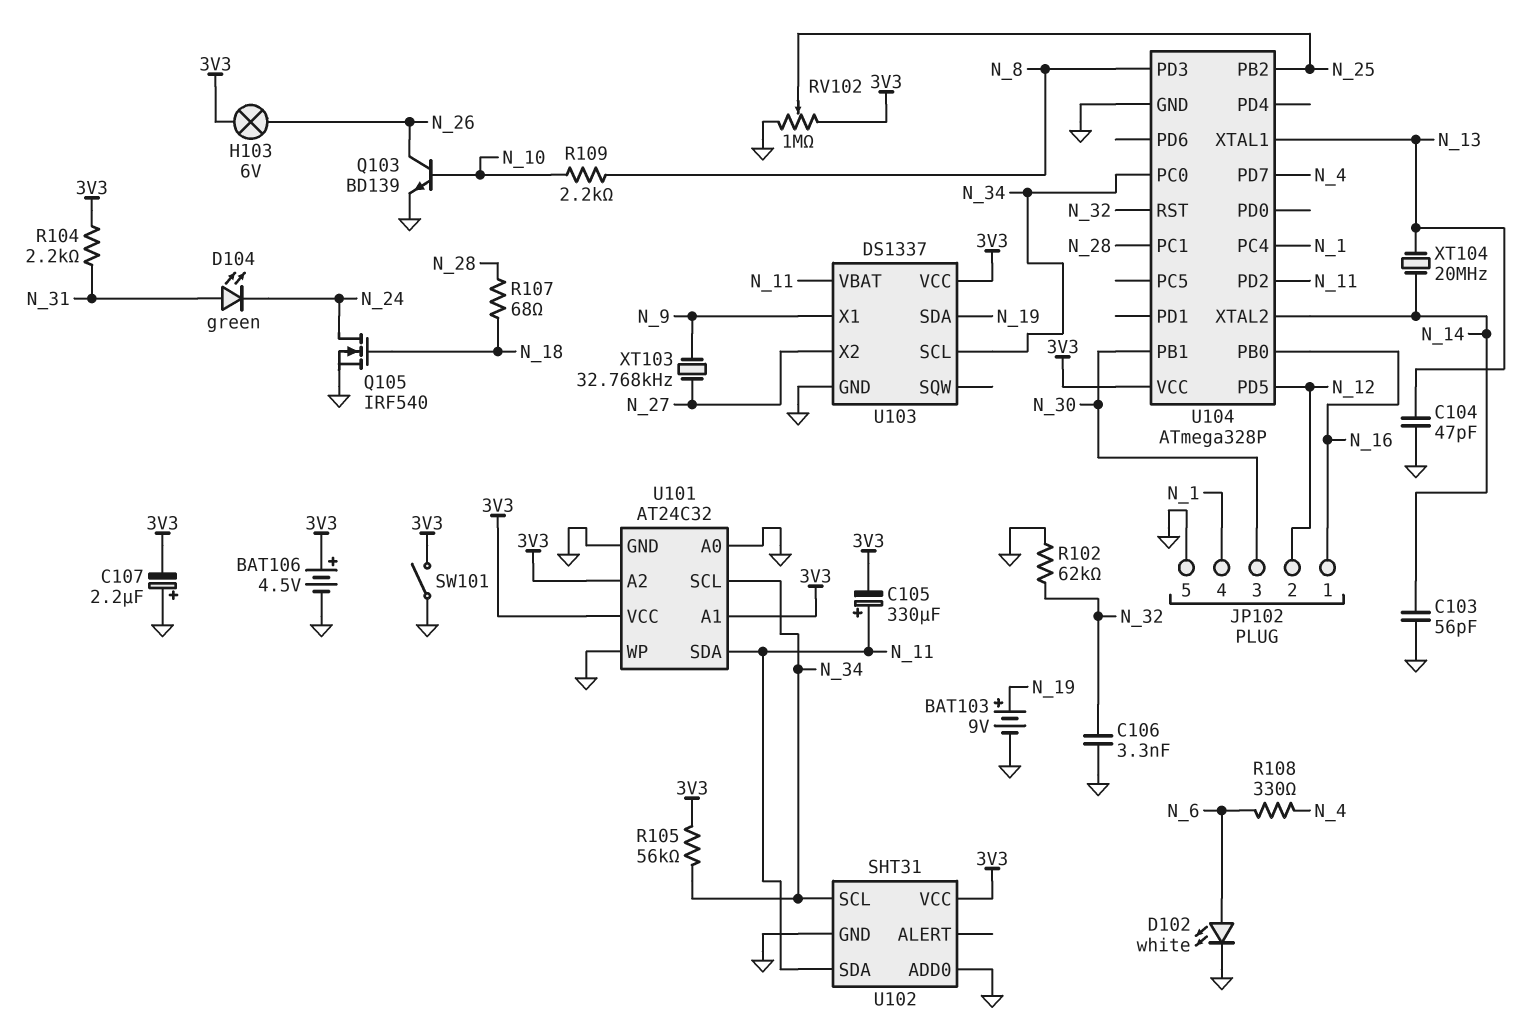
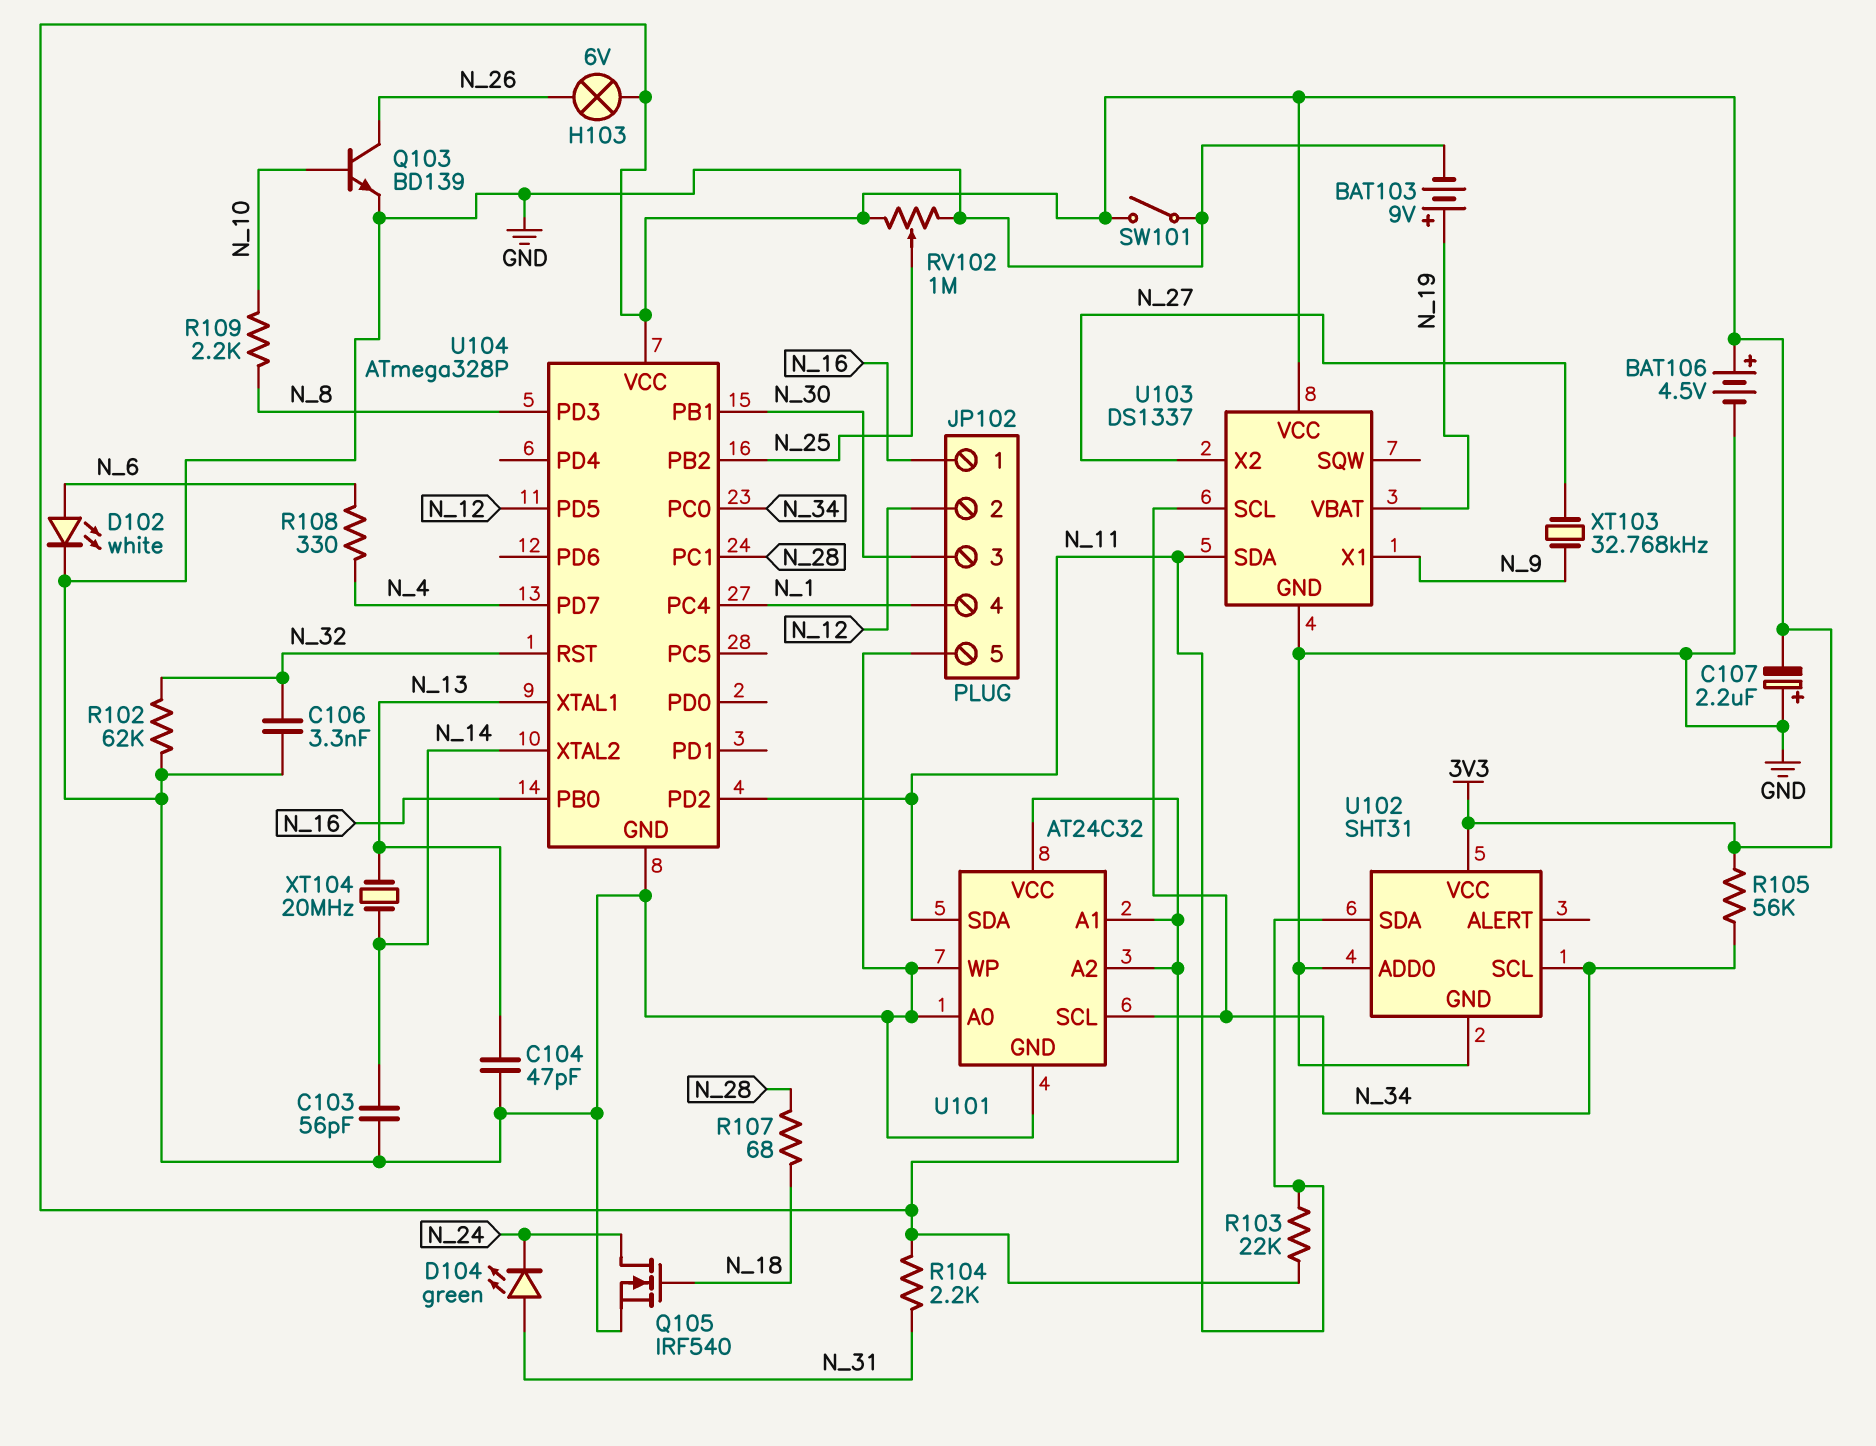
C105: 330uF (plus N_11, minus 3V3) -> none
R103: none -> 22k (3V3, N_11)
U103 pin SDA: N_19 -> N_11
U103 pin VBAT: N_11 -> N_19

